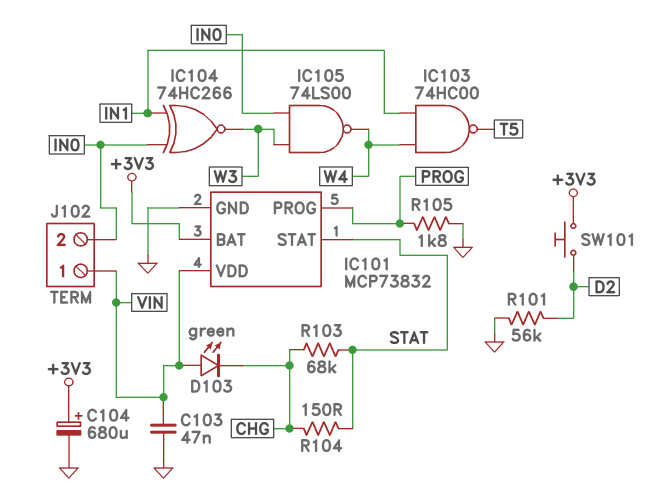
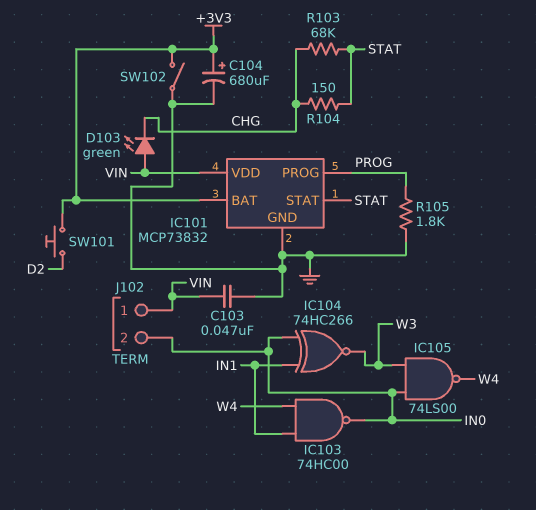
IC103: NAND 74HC00 (in IN1, in W4, out T5) -> NAND 74HC00 (in IN1, in W4, out IN0)
R101: 56k (D2, GND) -> none
SW102: none -> switch (+3V3, GND)

